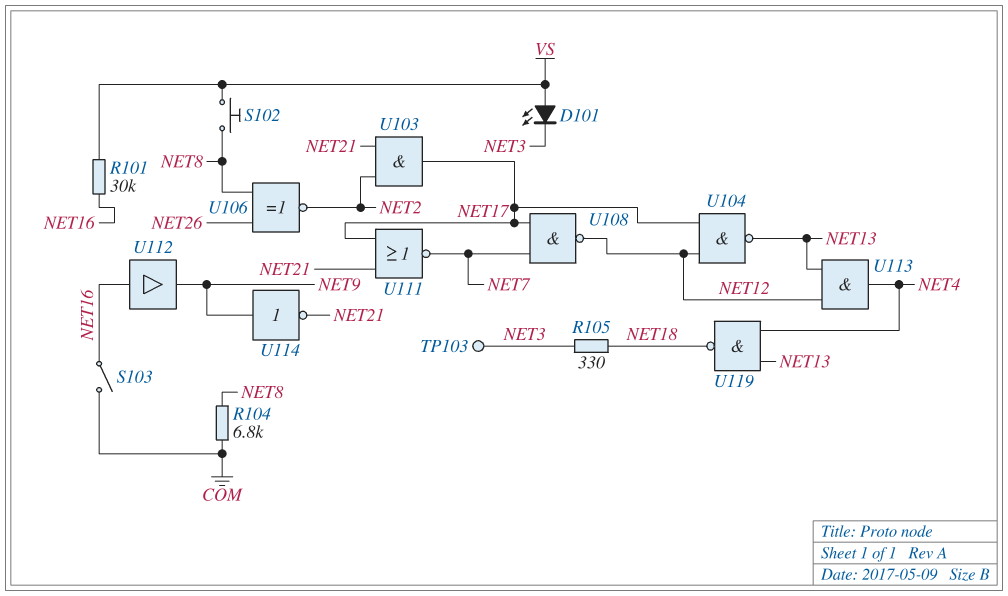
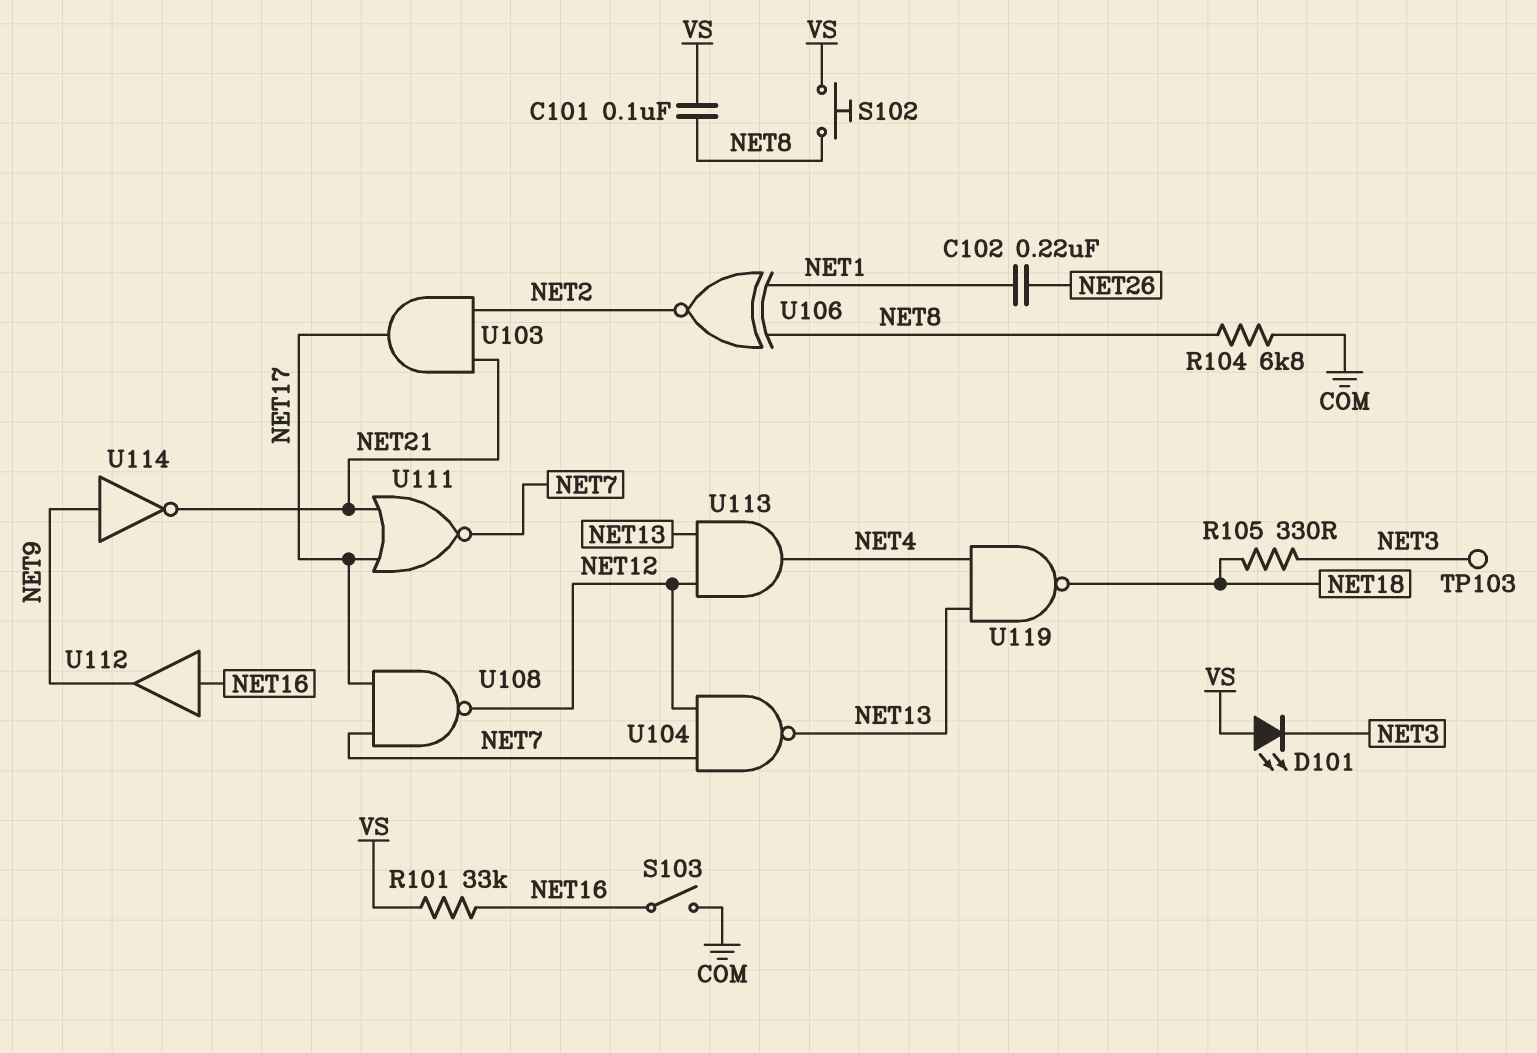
C101: none -> 100nF (NET8, VS)
C102: none -> 220nF (NET1, NET26)
R101: 30k (NET16, VS) -> 33k (NET16, VS)
U104: NAND (in NET12, in NET17, out NET13) -> NAND (in NET7, in NET12, out NET13)
U106: XNOR (in NET8, in NET26, out NET2) -> XNOR (in NET1, in NET8, out NET2)

